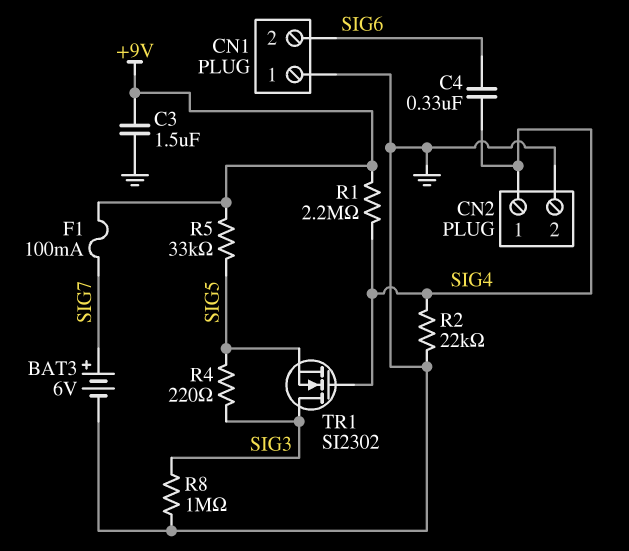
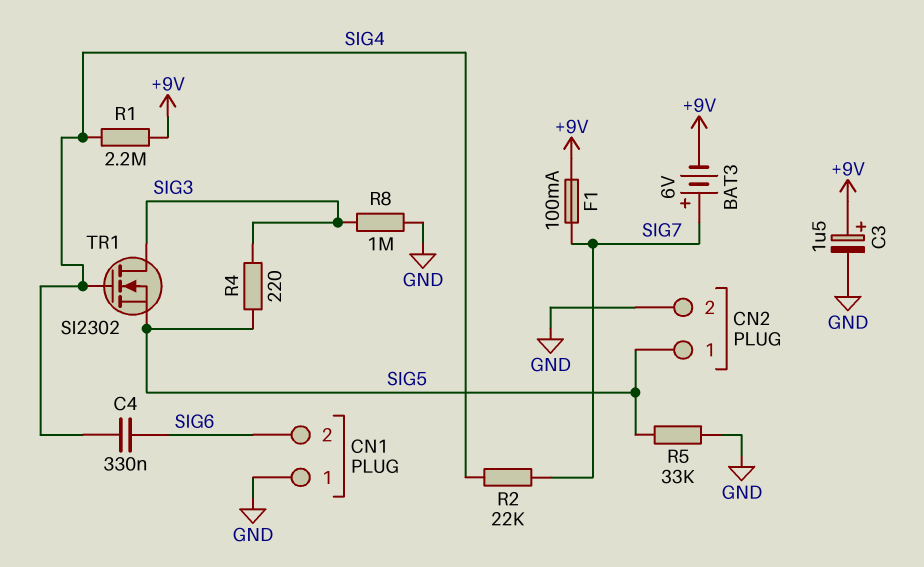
BAT3: 6V (plus SIG7, minus GND) -> 6V (plus SIG7, minus +9V)
C3: 1.5uF (+9V, GND) -> 1.5uF (plus +9V, minus GND)
CN2 pin 1: SIG4 -> SIG5
R2: 22k (GND, SIG4) -> 22k (SIG4, SIG7)
R5: 33k (+9V, SIG5) -> 33k (GND, SIG5)

